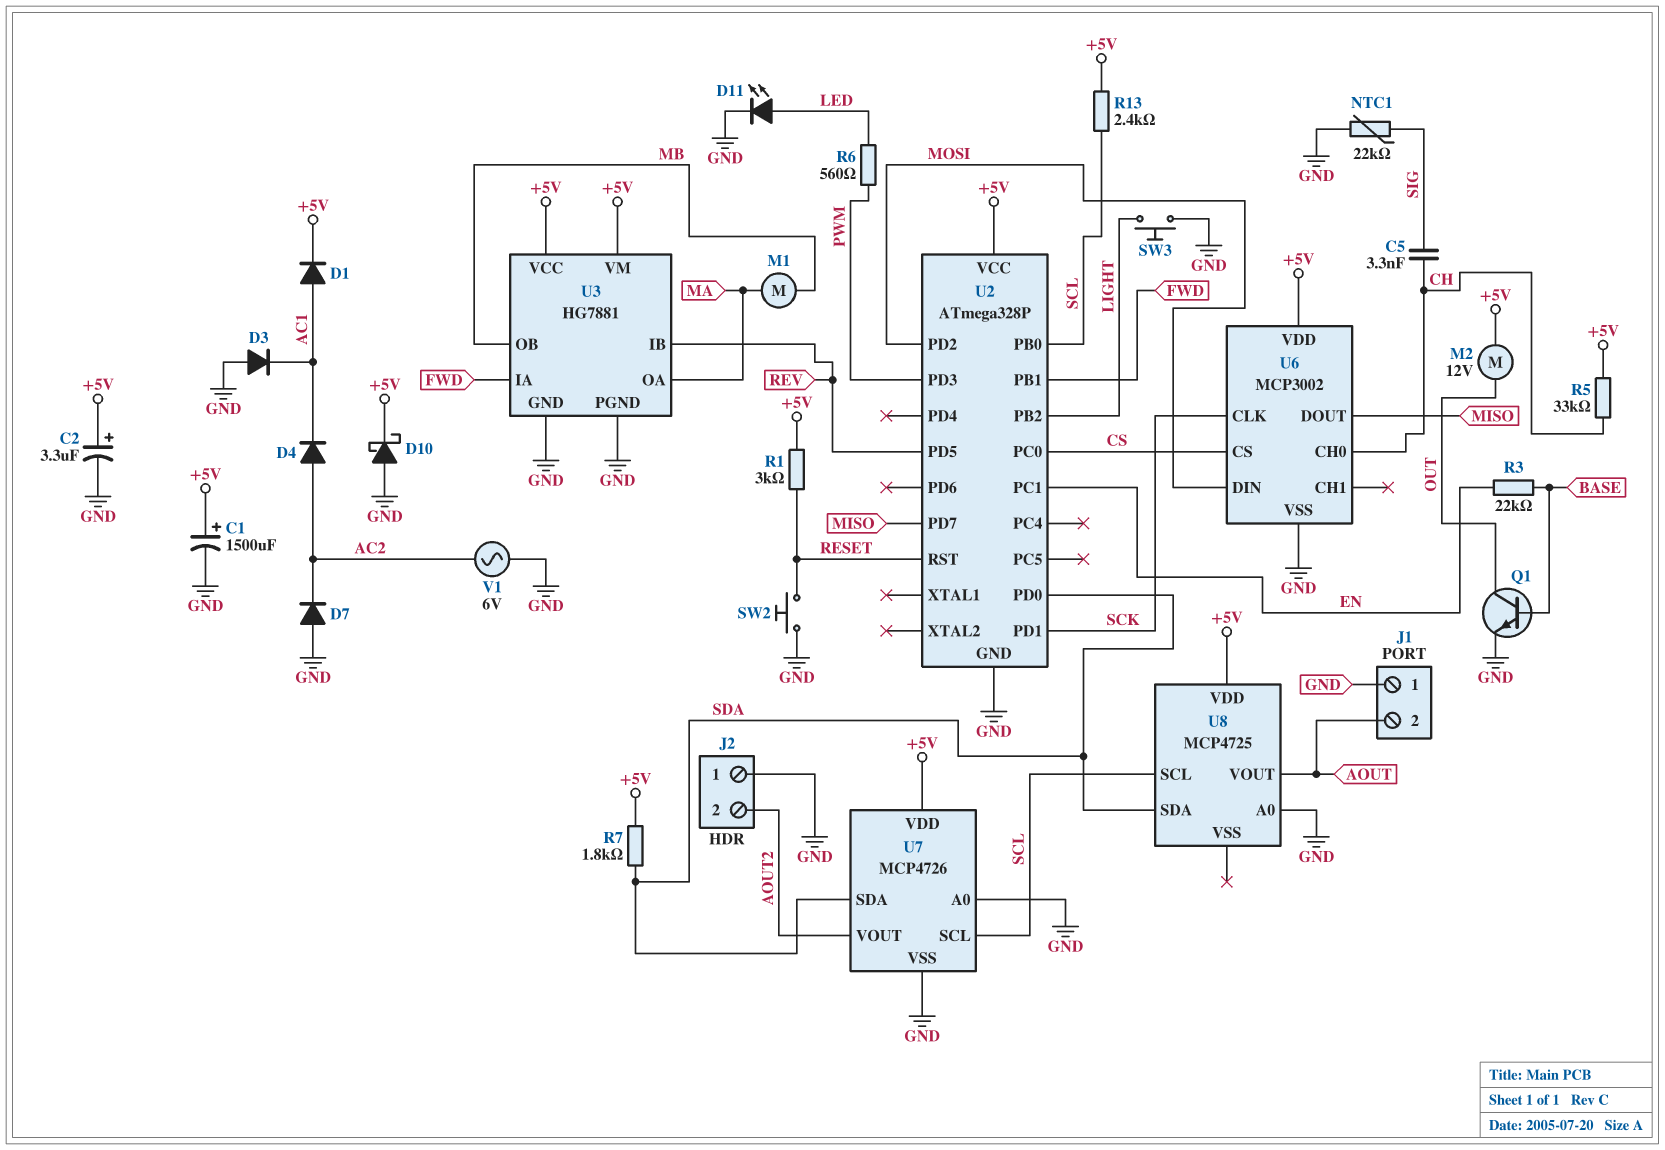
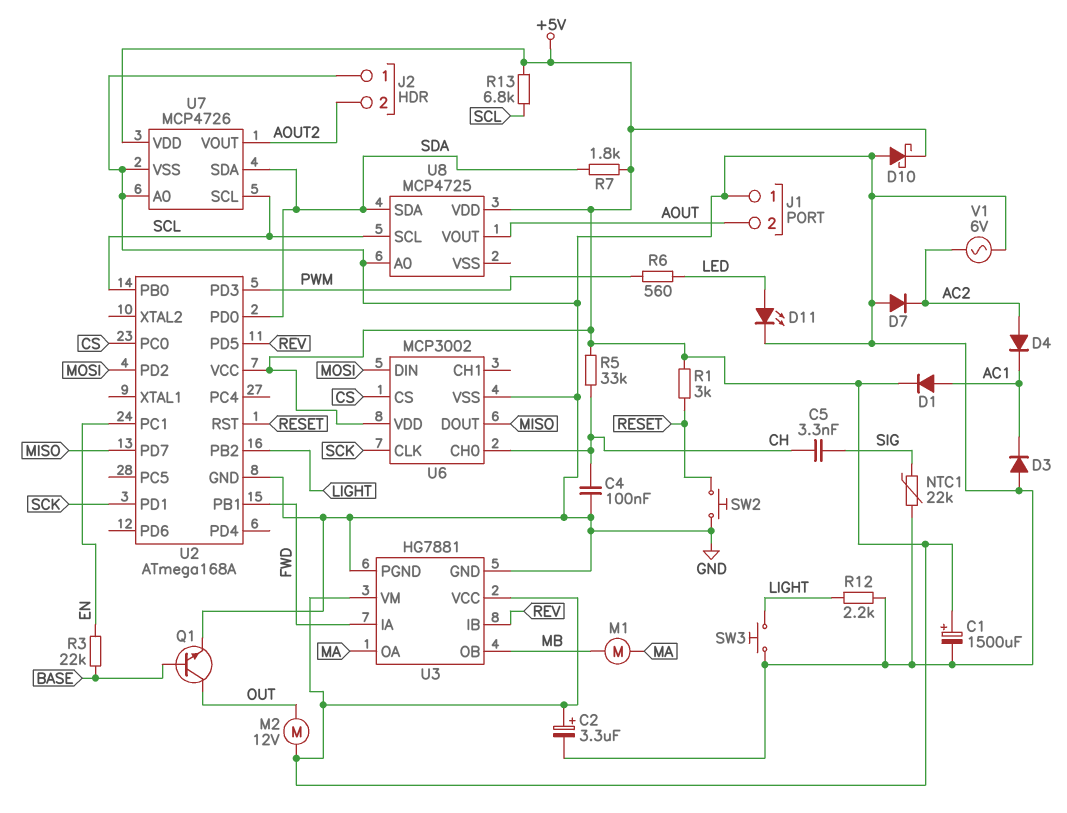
C4: none -> 100nF (CH, GND)
R12: none -> 2.2k (GND, LIGHT)
R13: 2.4k (+5V, SCL) -> 6.8k (+5V, SCL)
U2: ATmega328P -> ATmega168A

